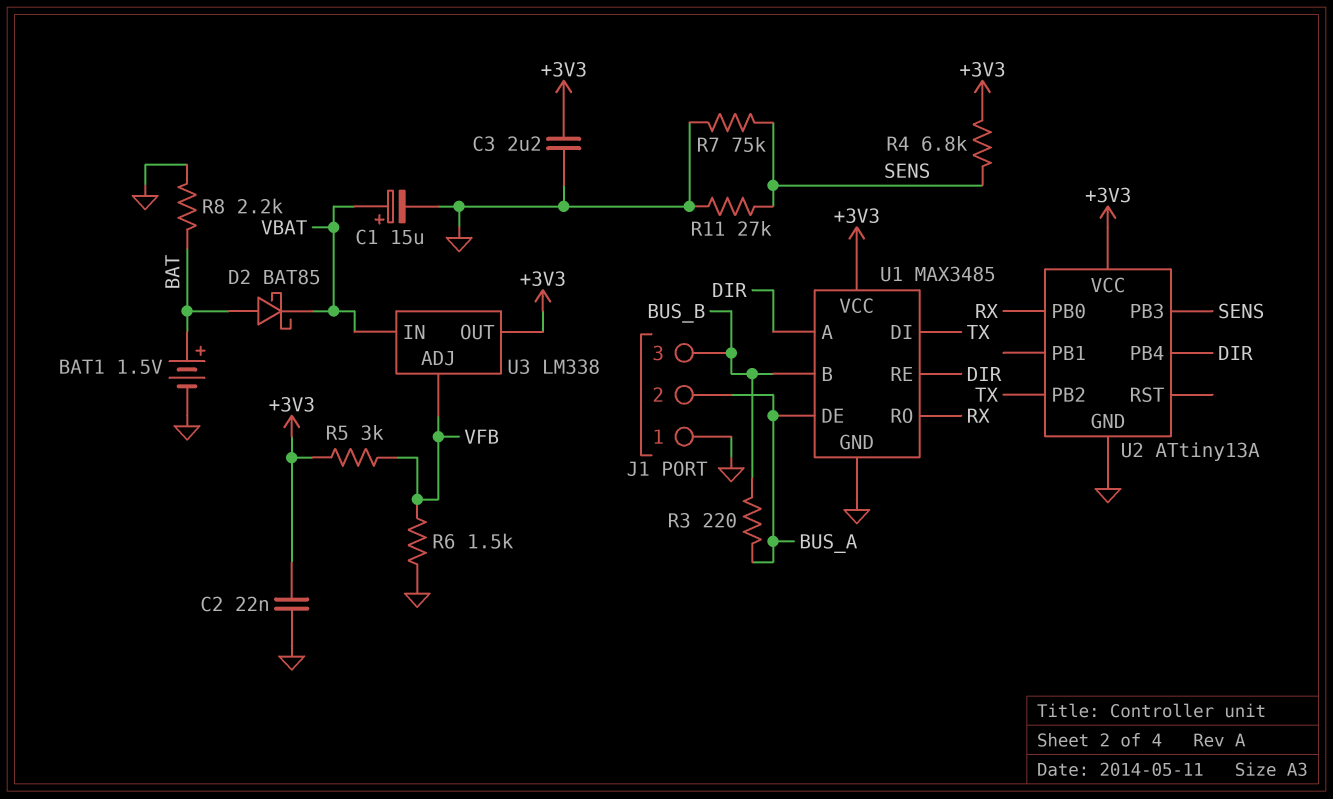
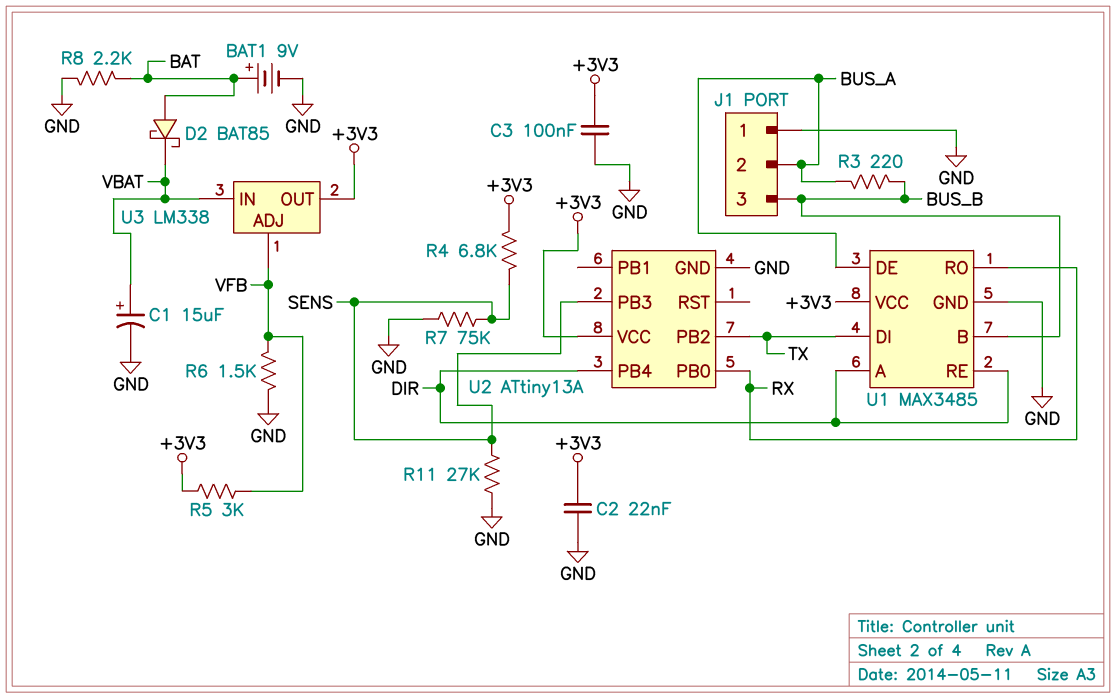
BAT1: 1.5V (plus BAT, minus GND) -> 9V (plus BAT, minus GND)
C3: 2.2uF (+3V3, GND) -> 100nF (+3V3, GND)

